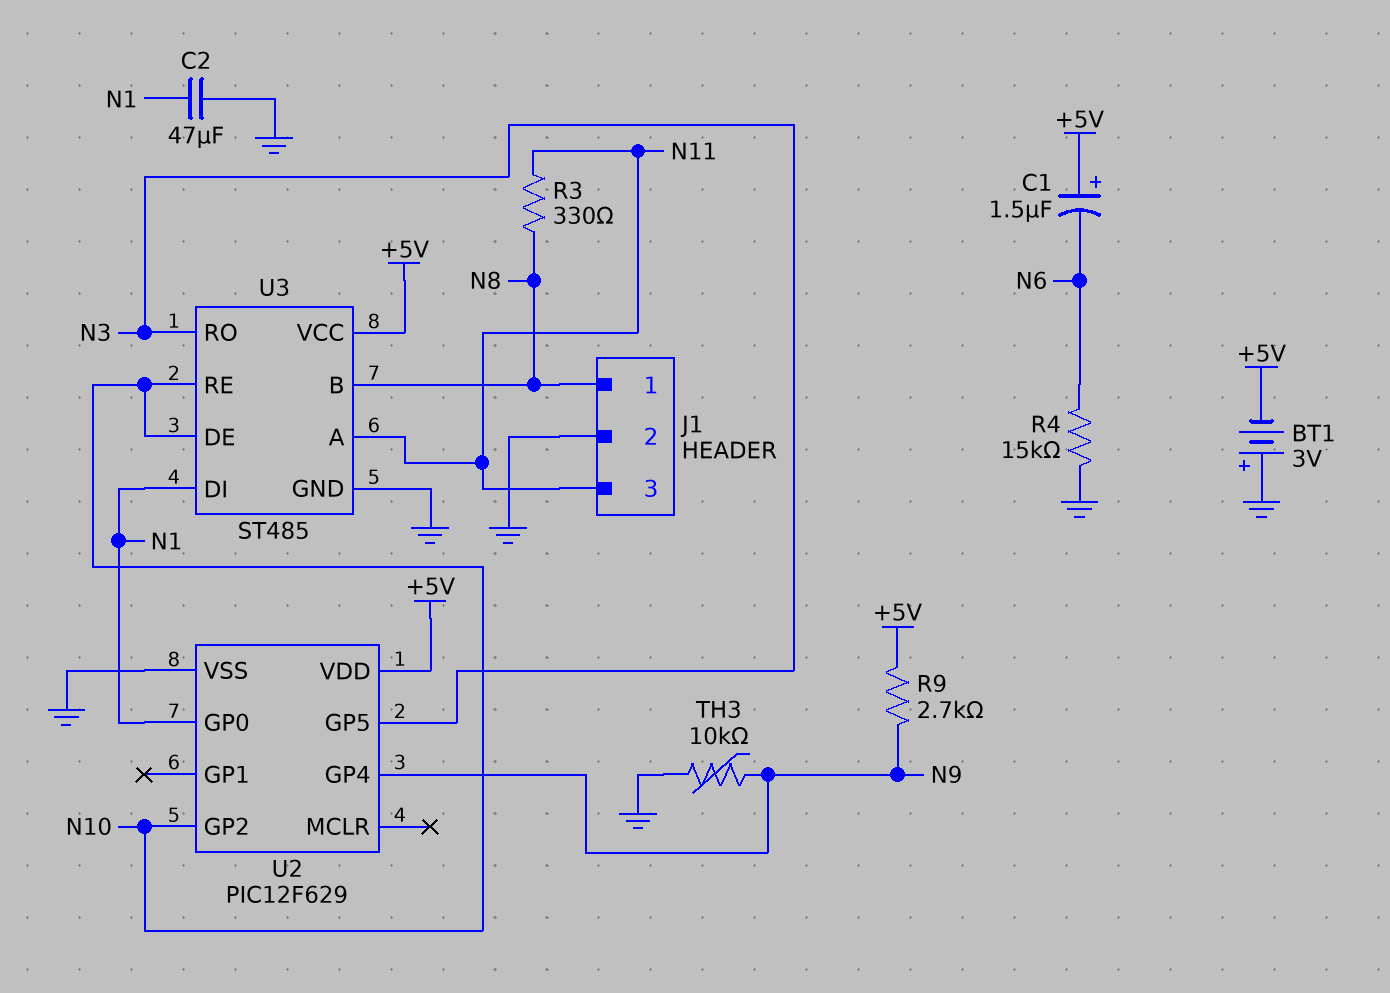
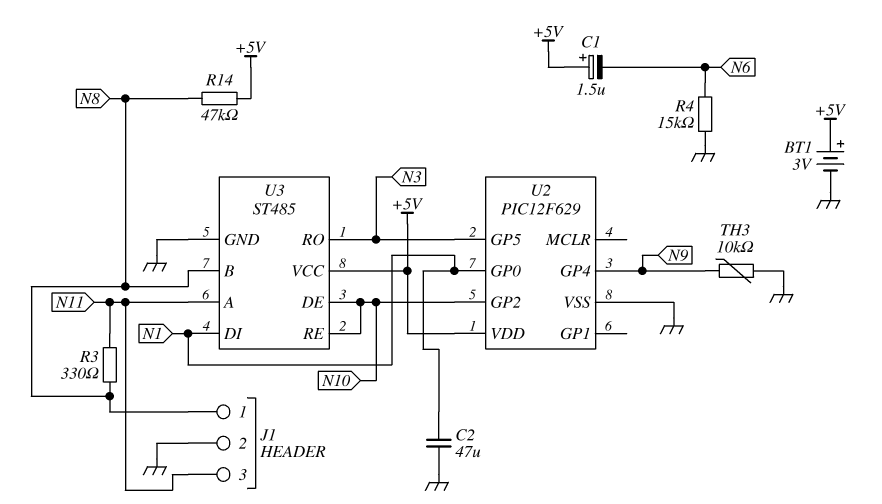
BT1: 3V (plus GND, minus +5V) -> 3V (plus +5V, minus GND)
R9: 2.7k (+5V, N9) -> none
R14: none -> 47k (+5V, N8)

